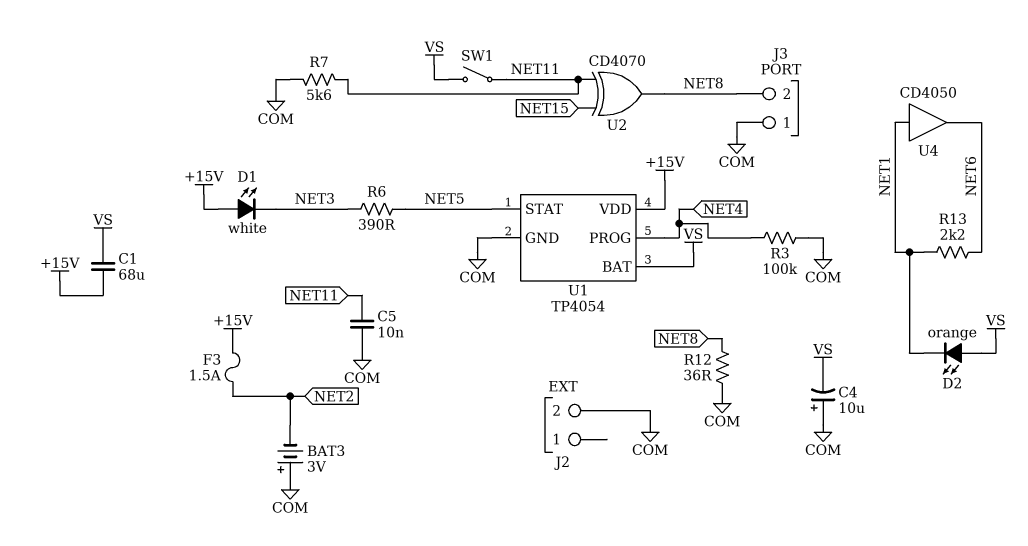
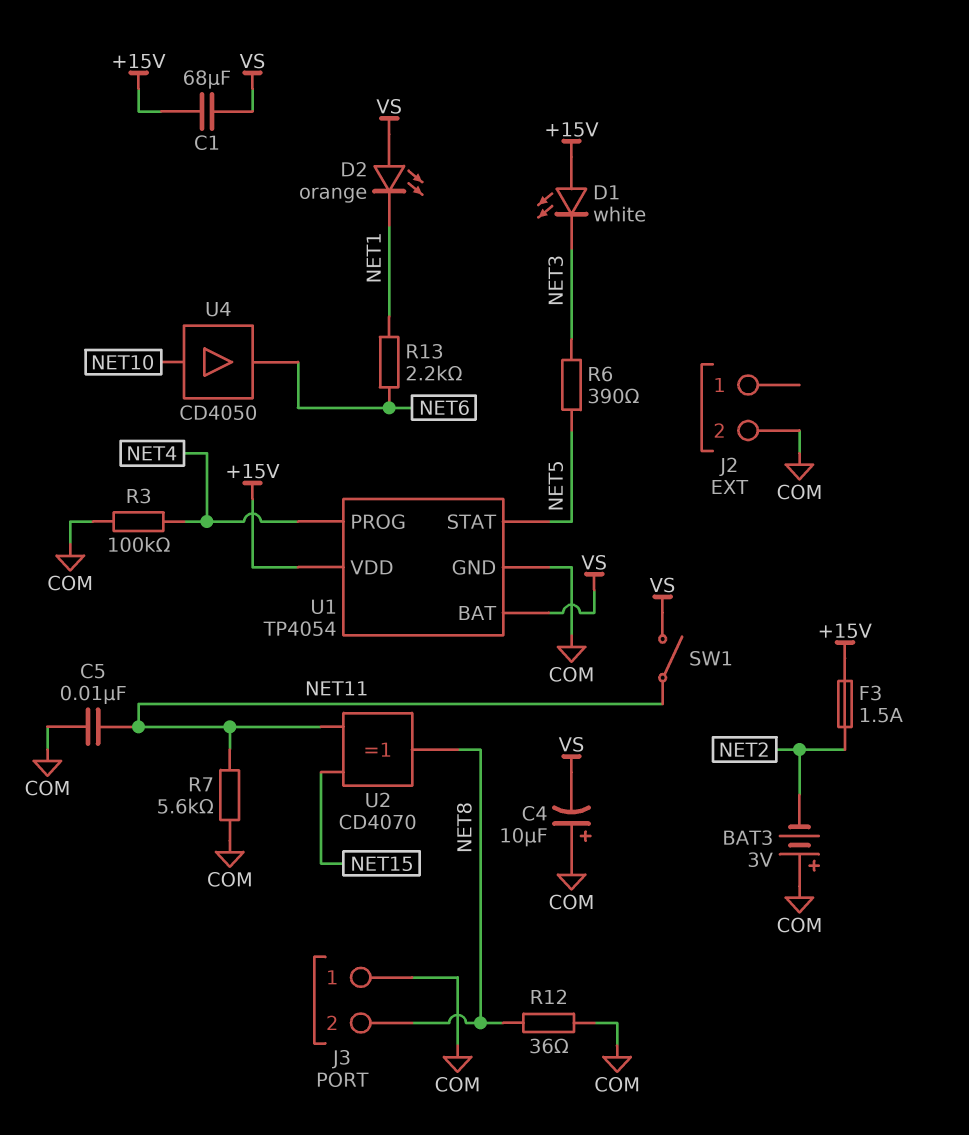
U4: buffer CD4050 (in NET1, out NET6) -> buffer CD4050 (in NET10, out NET6)

